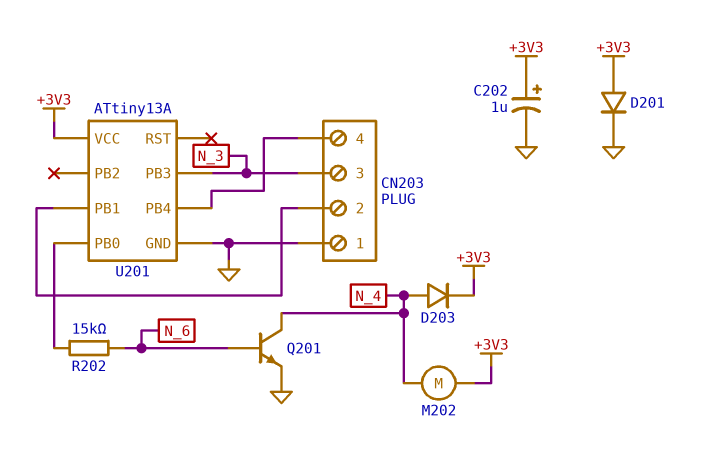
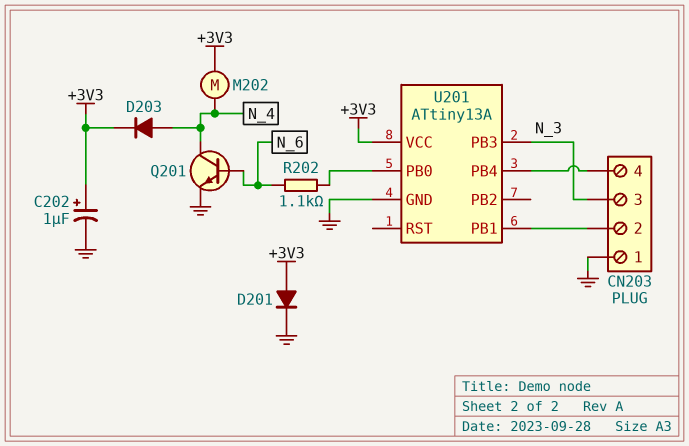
R202: 15k (N_6, U201/PB0) -> 1.1k (N_6, U201/PB0)

